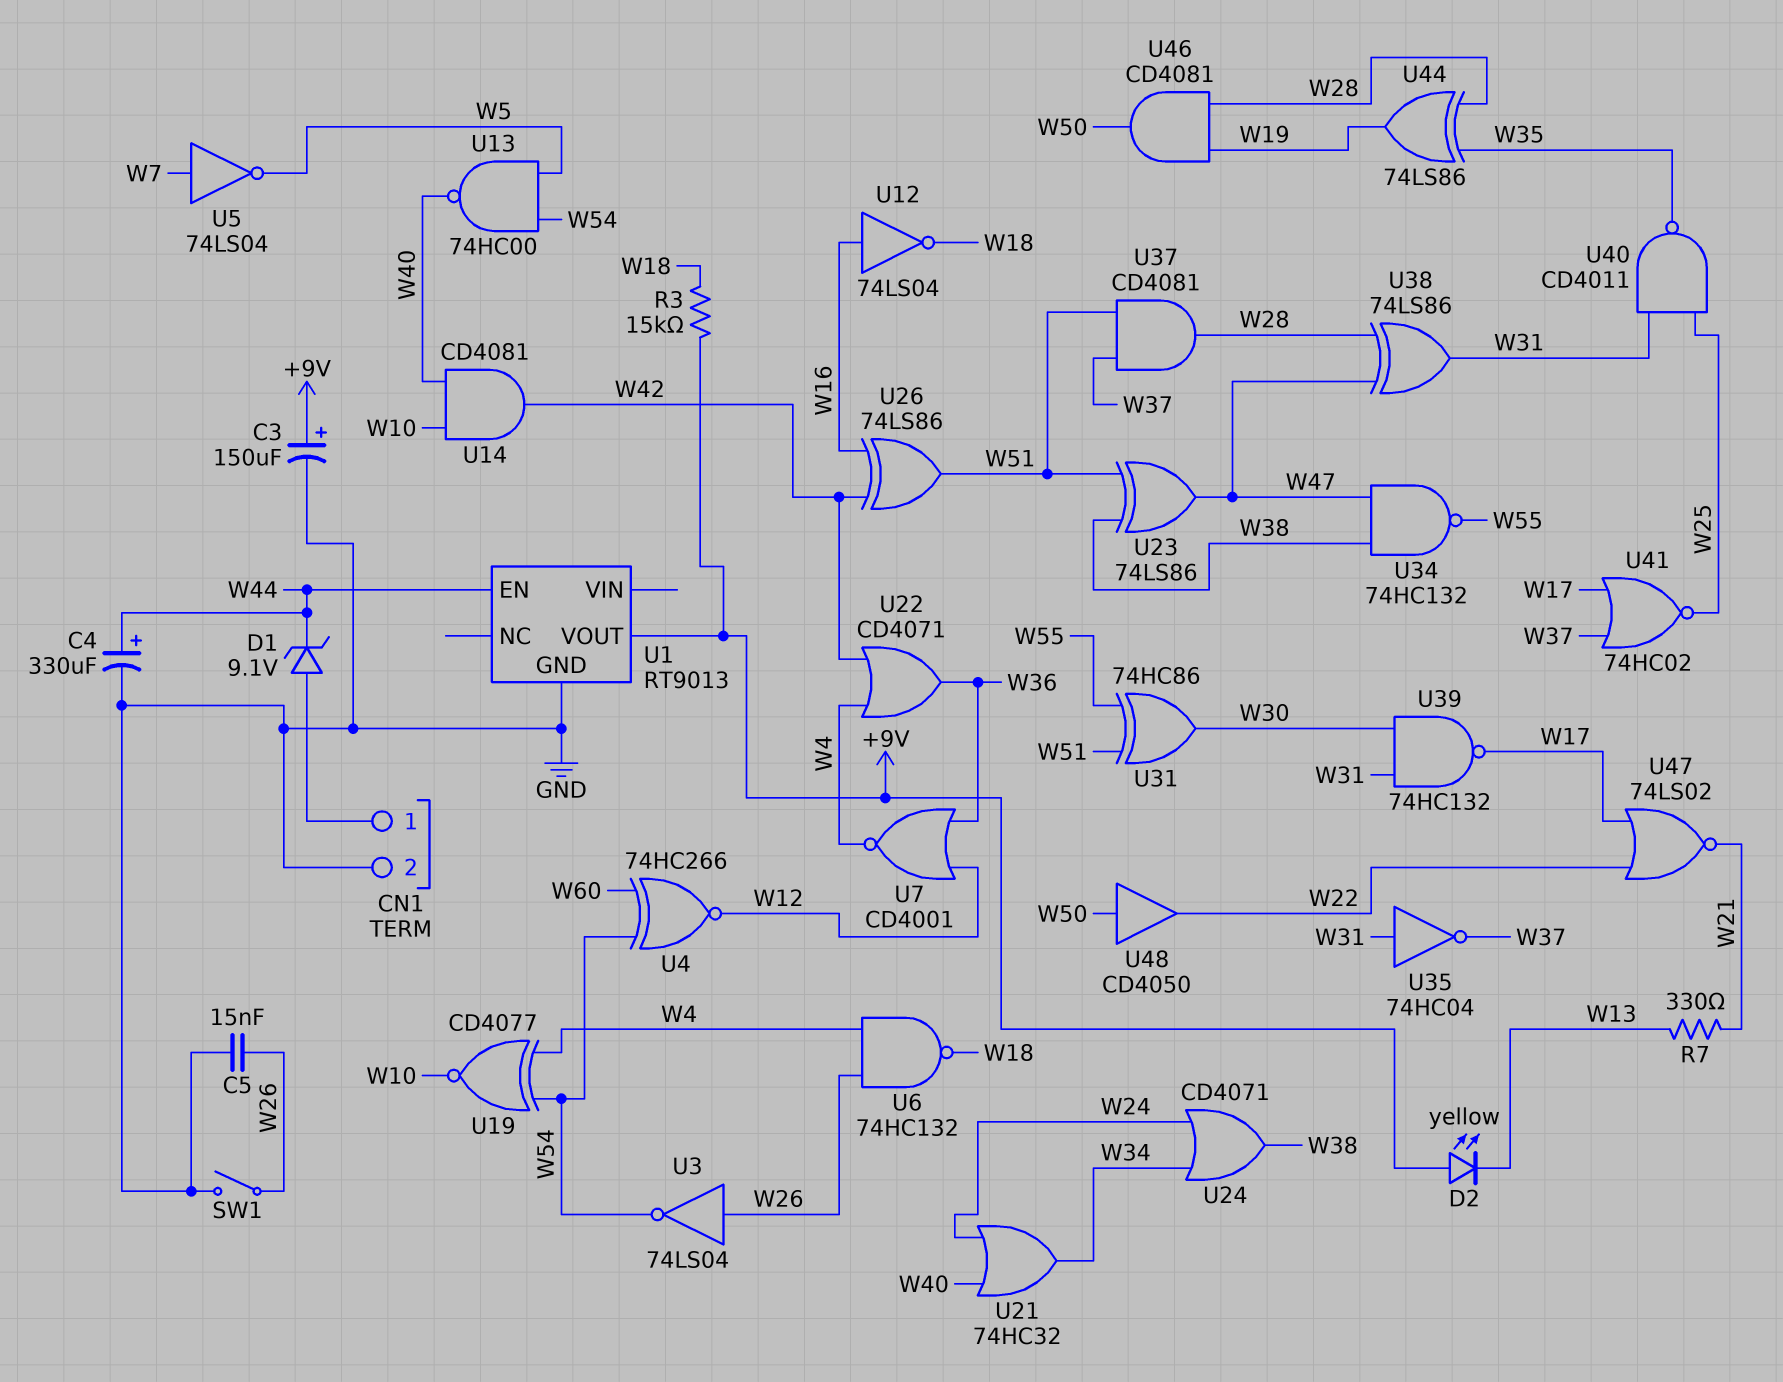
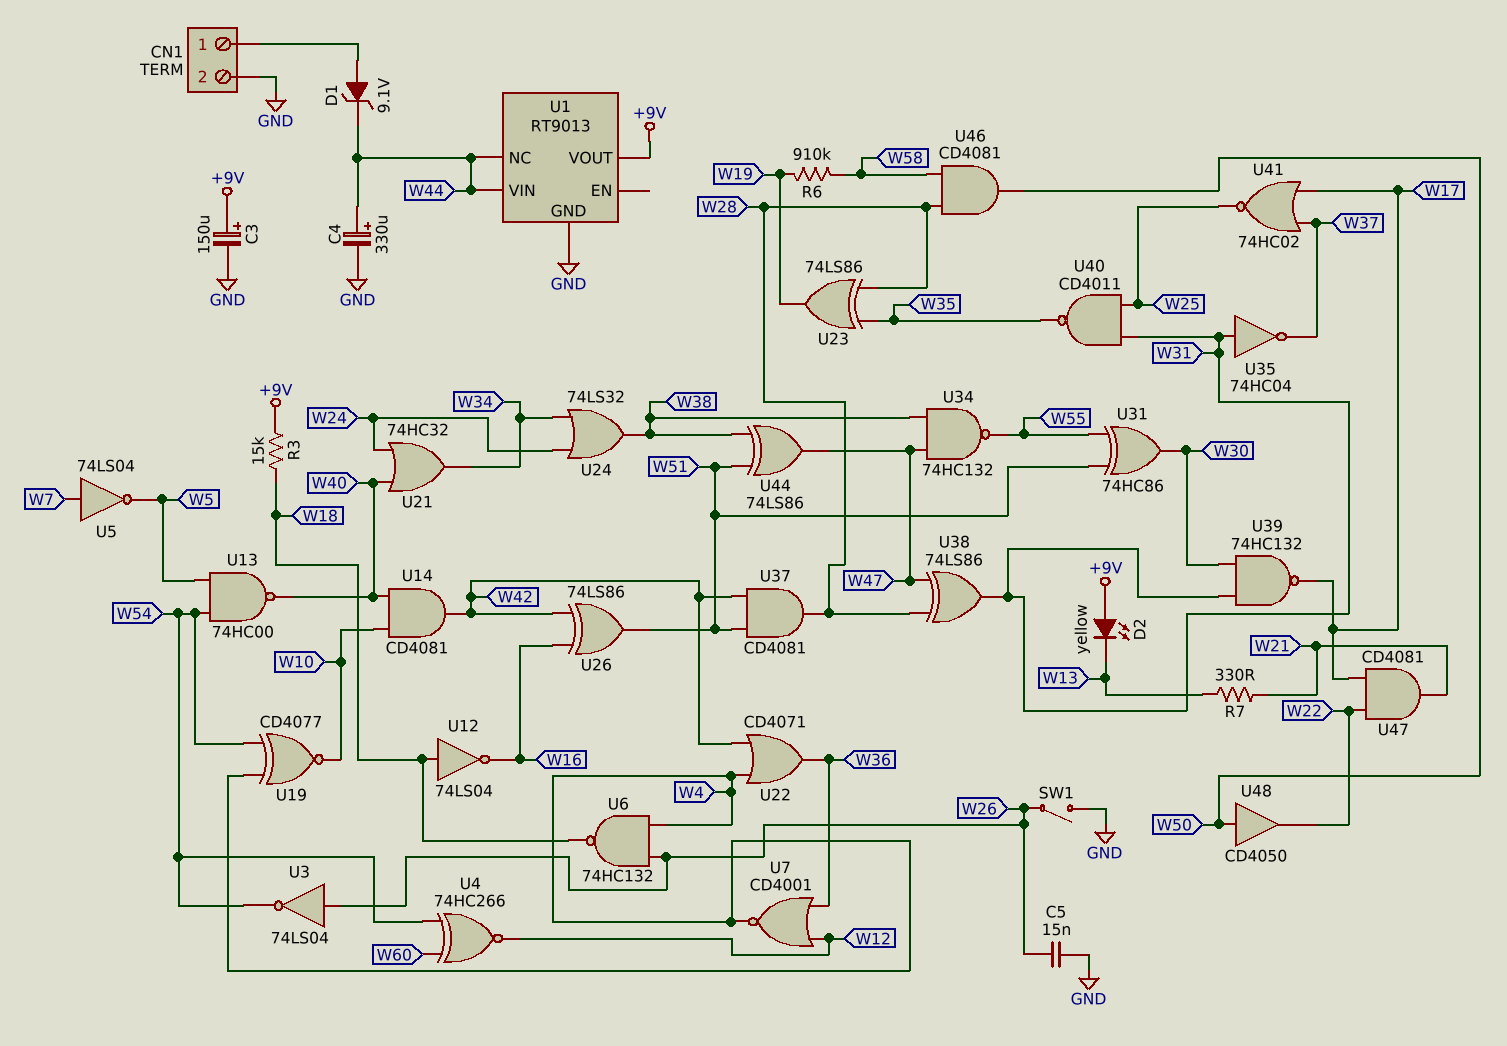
R6: none -> 910k (W19, W58)
U1 pin EN: W44 -> none
U1 pin NC: none -> W44
U1 pin VIN: none -> W44
U12: NOT 74LS04 (in W16, out W18) -> NOT 74LS04 (in W18, out W16)
U23: XOR 74LS86 (in W38, in W51, out W47) -> XOR 74LS86 (in W28, in W35, out W19)
U24: OR CD4071 (in W24, in W34, out W38) -> OR 74LS32 (in W24, in W34, out W38)
U37: AND CD4081 (in W37, in W51, out W28) -> AND CD4081 (in W42, in W51, out W28)
U44: XOR 74LS86 (in W28, in W35, out W19) -> XOR 74LS86 (in W38, in W51, out W47)
U46: AND CD4081 (in W19, in W28, out W50) -> AND CD4081 (in W28, in W58, out W50)
U47: NOR 74LS02 (in W17, in W22, out W21) -> AND CD4081 (in W17, in W22, out W21)

